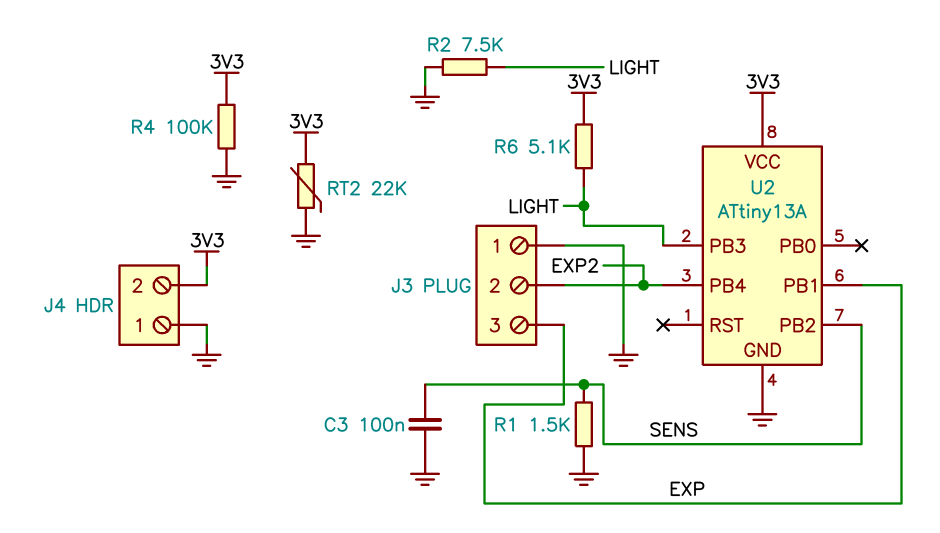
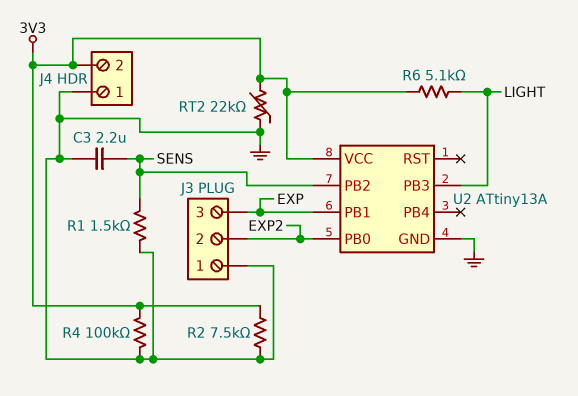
C3: 100nF (GND, SENS) -> 2.2uF (GND, SENS)
R2: 7.5k (GND, LIGHT) -> 7.5k (3V3, GND)
U2 pin PB0: none -> EXP2
U2 pin PB4: EXP2 -> none

